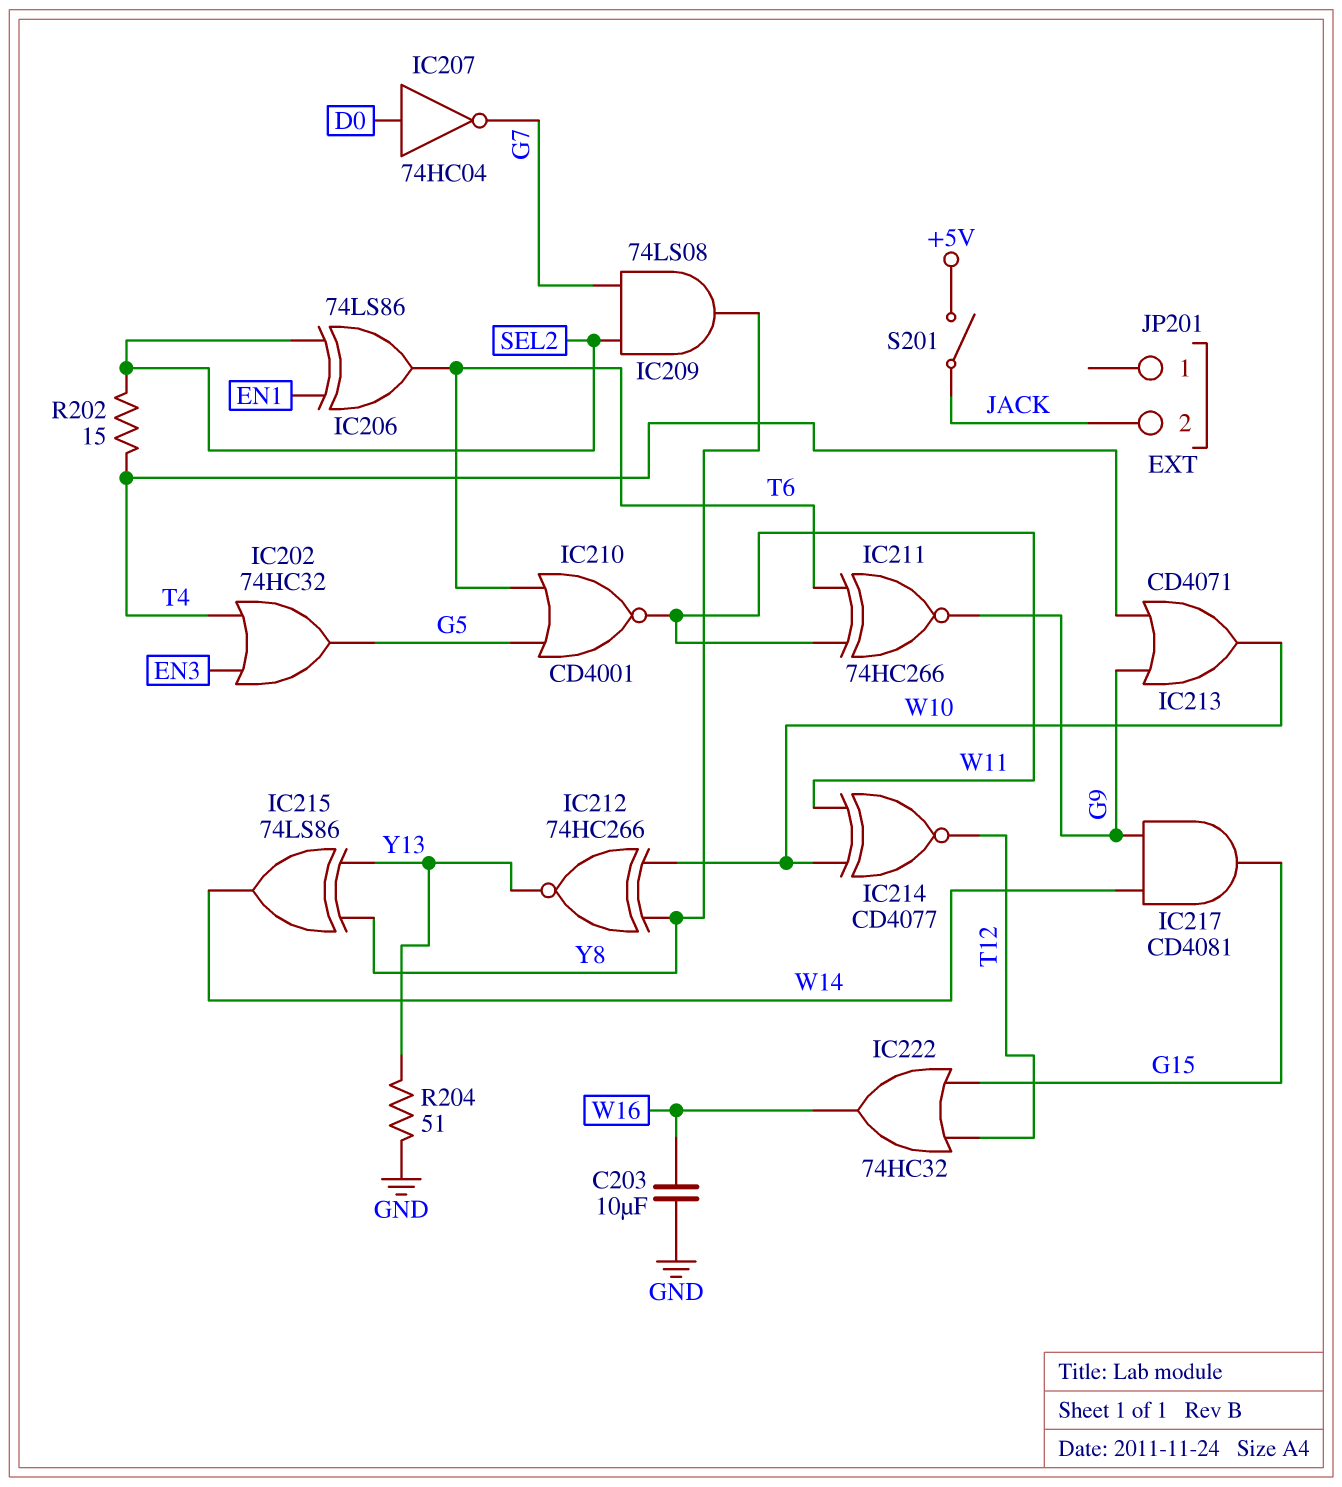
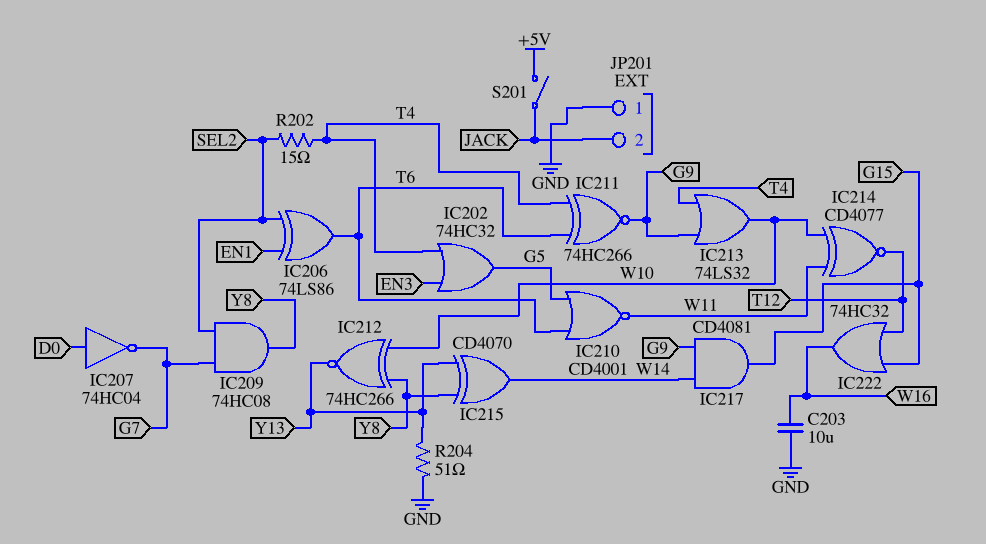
IC209: AND 74LS08 (in G7, in SEL2, out Y8) -> AND 74HC08 (in G7, in SEL2, out Y8)
IC211: XNOR 74HC266 (in T6, in W11, out G9) -> XNOR 74HC266 (in T4, in T6, out G9)
IC213: OR CD4071 (in G9, in T4, out W10) -> OR 74LS32 (in G9, in T4, out W10)
IC215: XOR 74LS86 (in Y8, in Y13, out W14) -> XOR CD4070 (in Y8, in Y13, out W14)
JP201 pin 1: none -> GND

